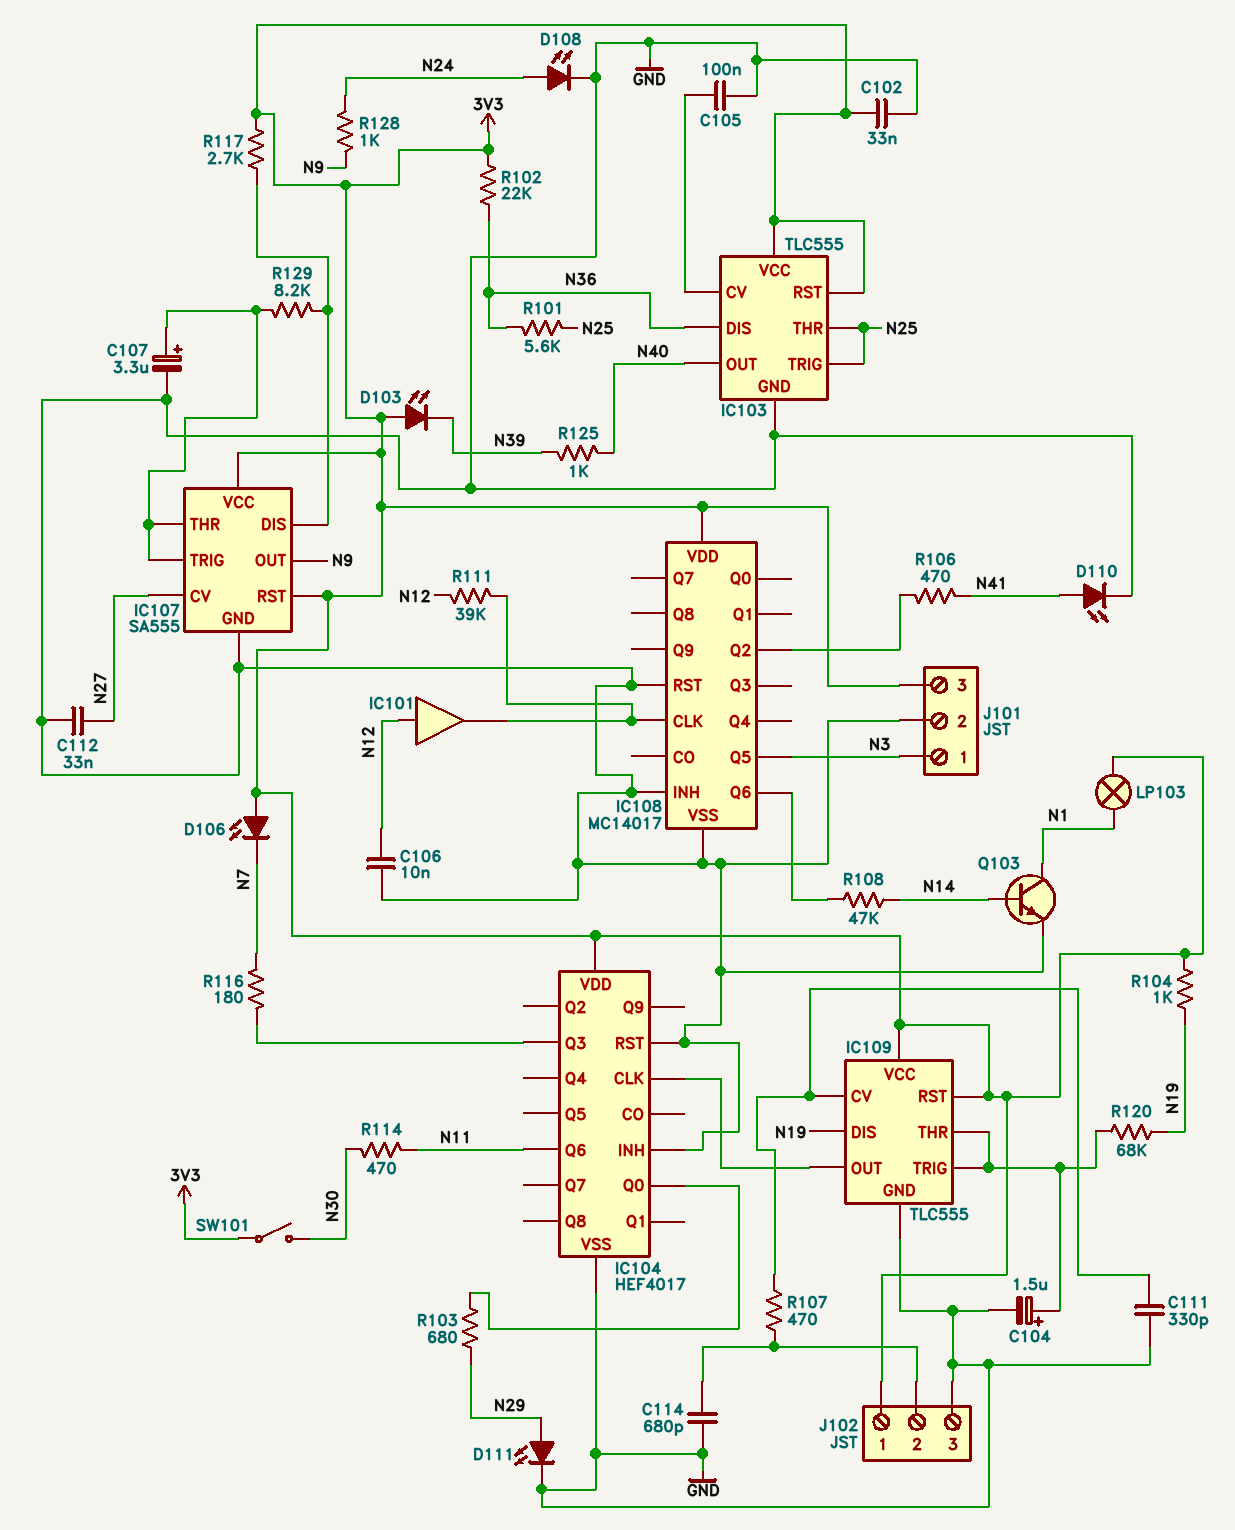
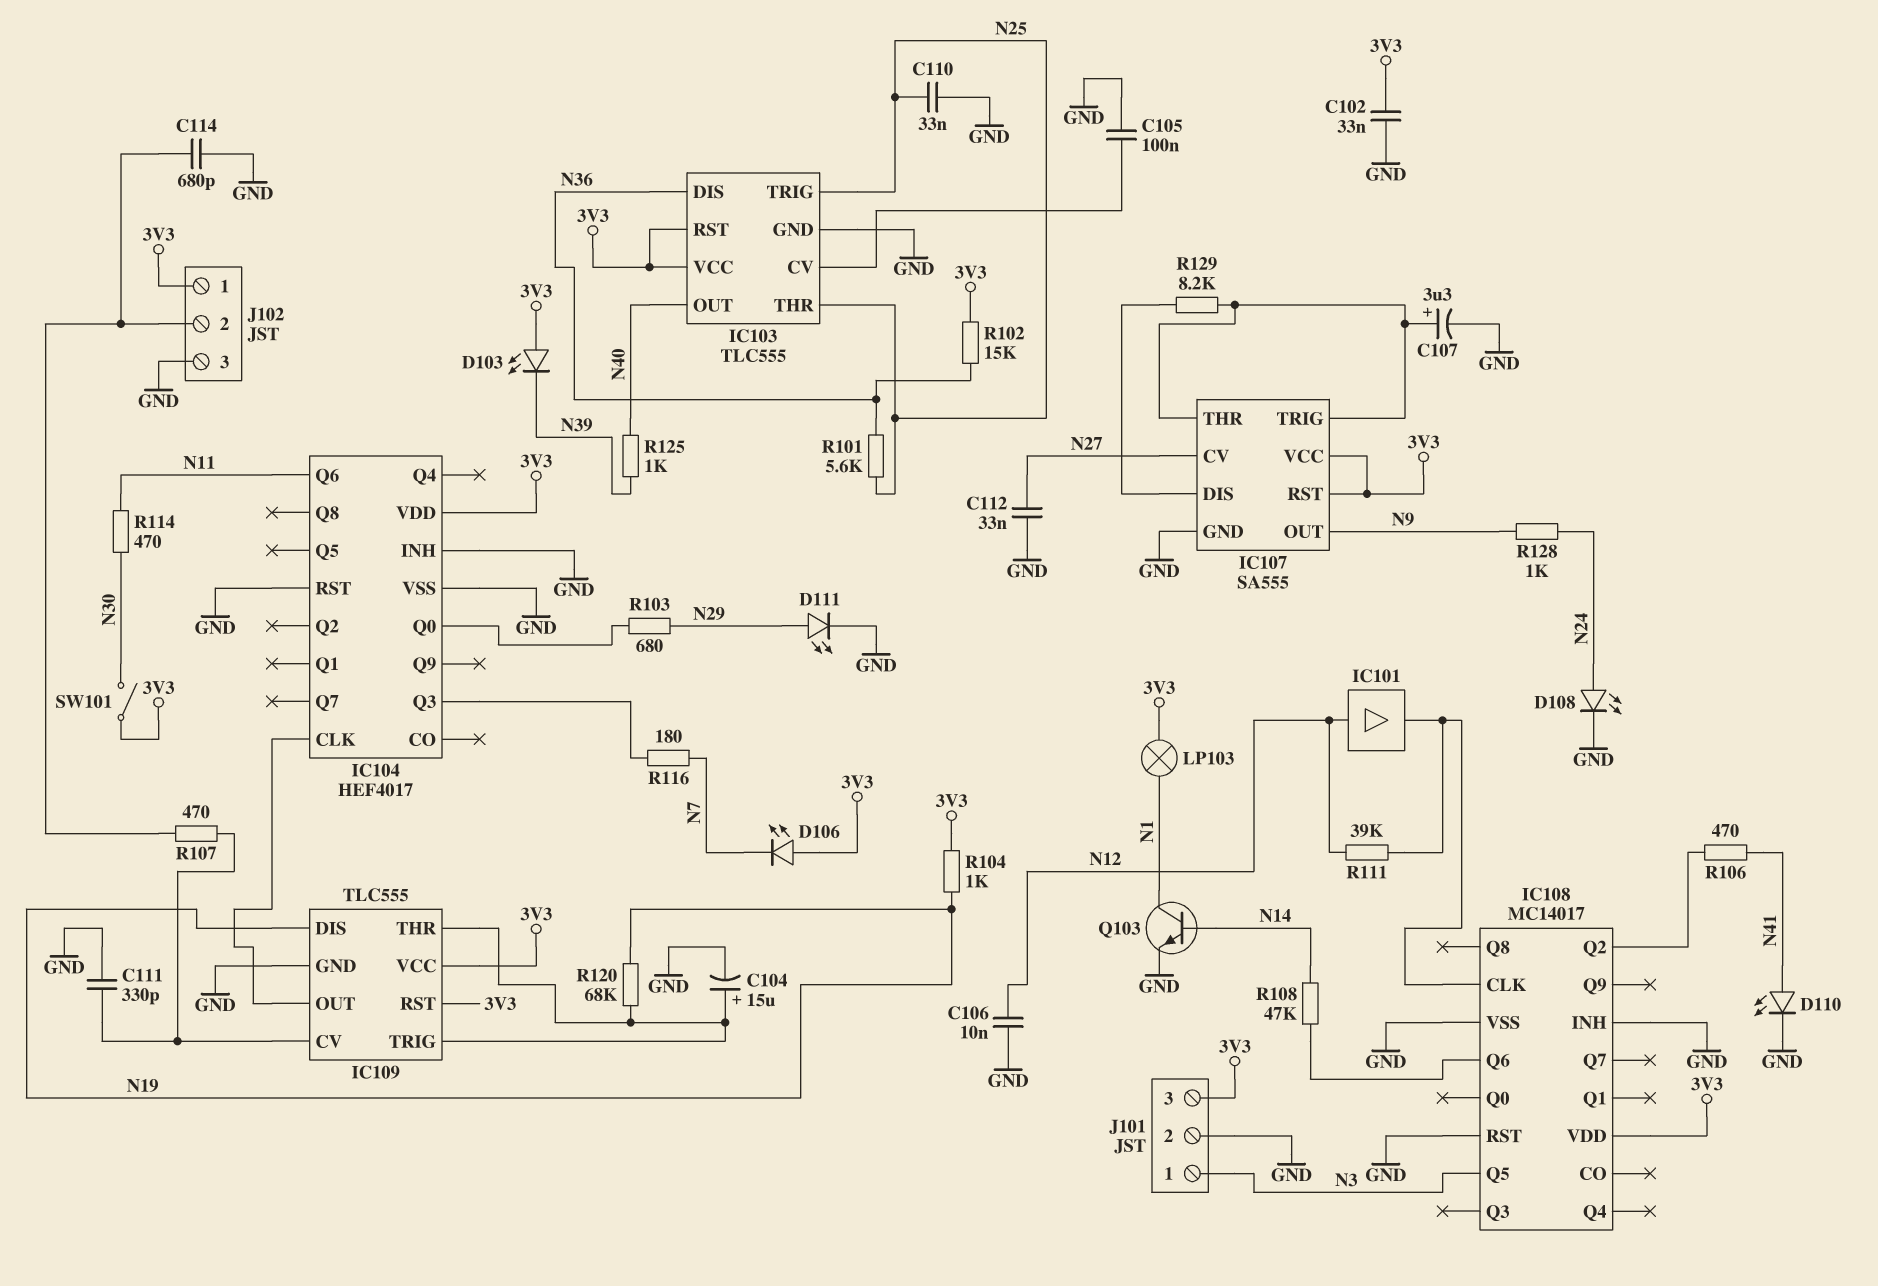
C104: 1.5uF (plus IC109/THR, minus GND) -> 15uF (plus IC109/THR, minus GND)
C110: none -> 33nF (GND, N25)
R102: 22k (3V3, N36) -> 15k (3V3, N36)
R117: 2.7k (3V3, IC107/DIS) -> none

